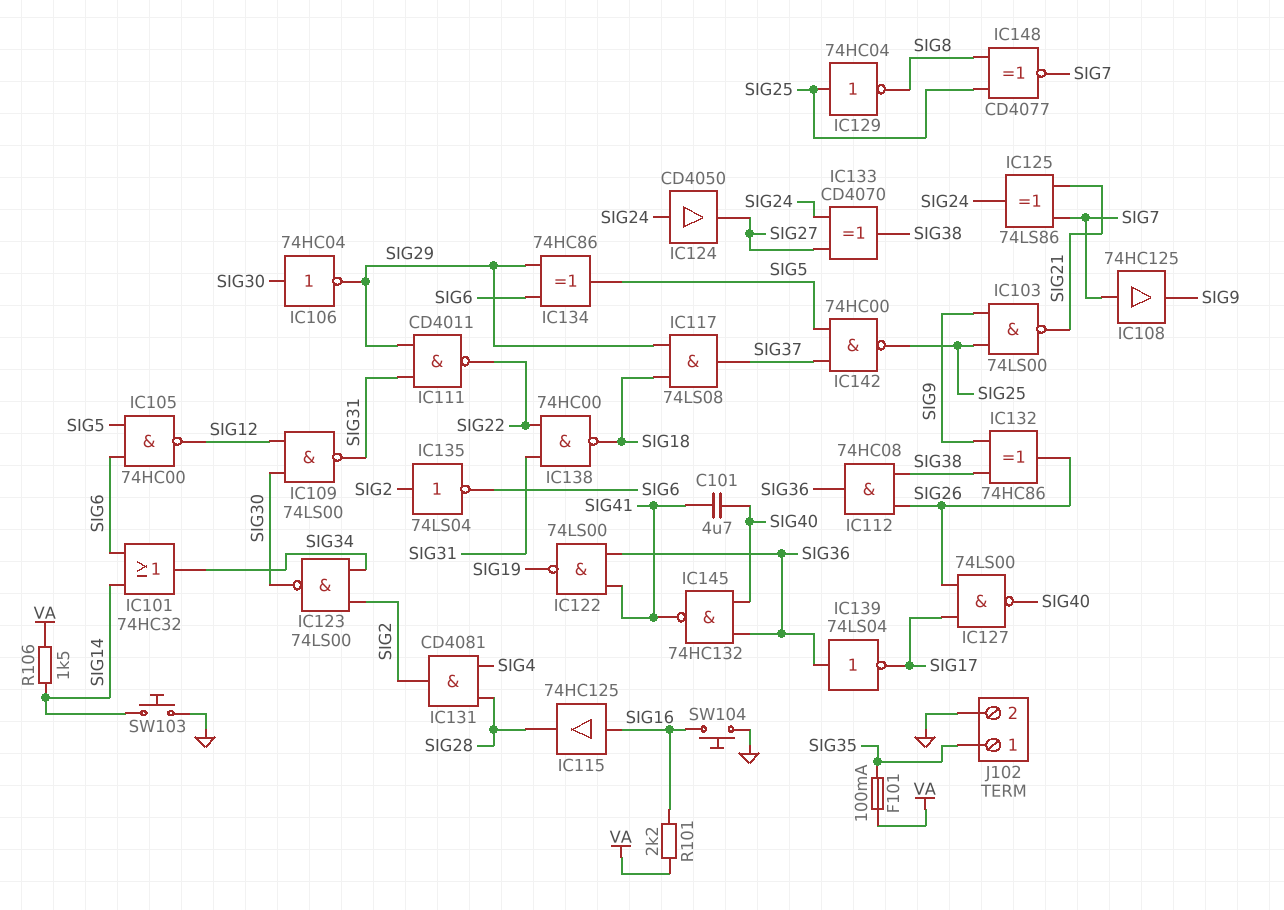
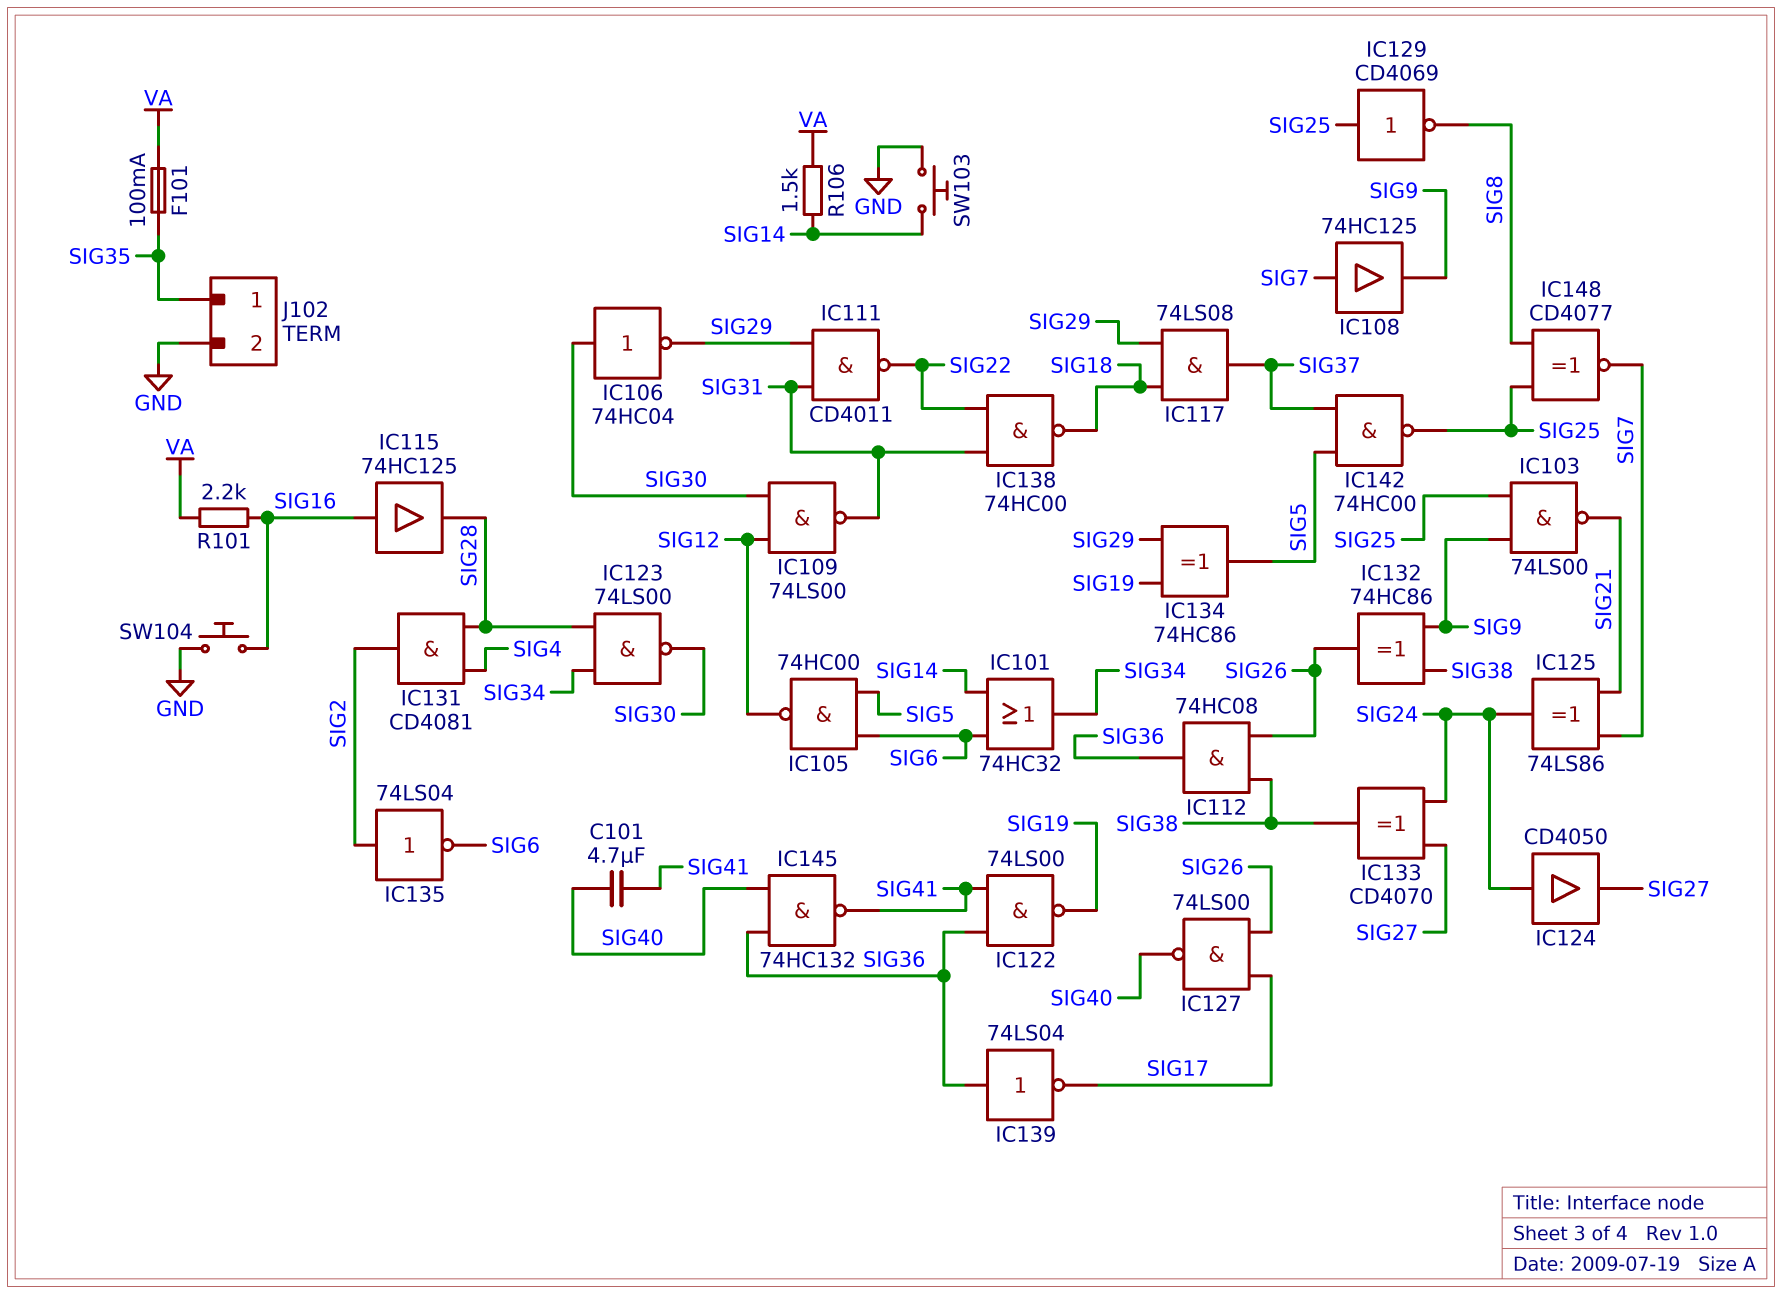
IC123: NAND 74LS00 (in SIG2, in SIG34, out SIG30) -> NAND 74LS00 (in SIG28, in SIG34, out SIG30)
IC129: NOT 74HC04 (in SIG25, out SIG8) -> NOT CD4069 (in SIG25, out SIG8)
IC134: XOR 74HC86 (in SIG6, in SIG29, out SIG5) -> XOR 74HC86 (in SIG19, in SIG29, out SIG5)

